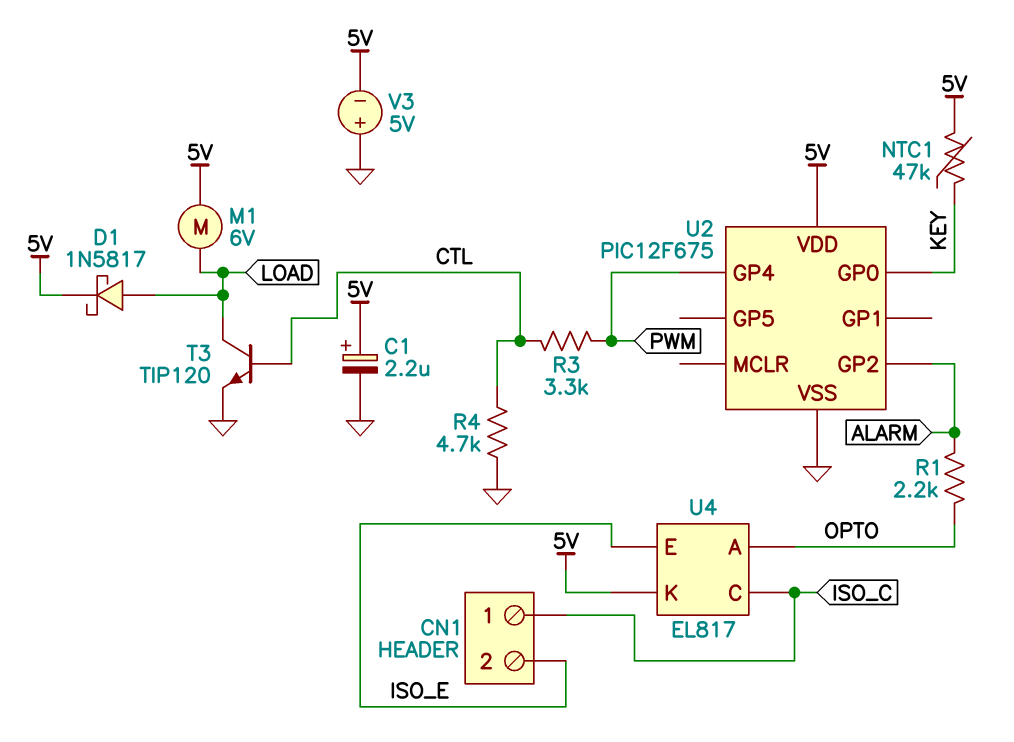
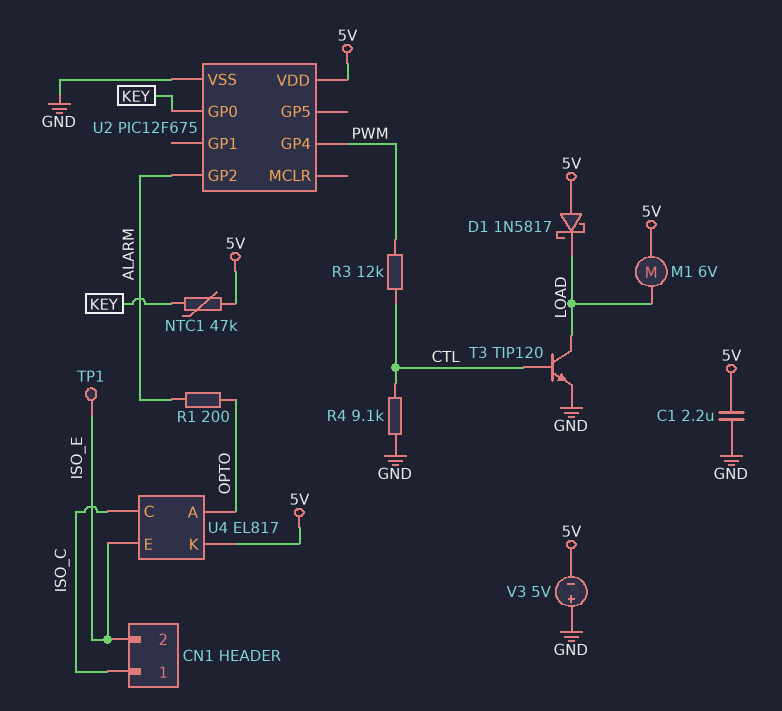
C1: 2.2uF (plus 5V, minus GND) -> 2.2uF (5V, GND)
D1: schottky 1N5817 (A LOAD, K 5V) -> schottky 1N5817 (A 5V, K LOAD)
R1: 2.2k (ALARM, OPTO) -> 200 (ALARM, OPTO)
R3: 3.3k (CTL, PWM) -> 12k (CTL, PWM)
R4: 4.7k (CTL, GND) -> 9.1k (CTL, GND)
TP1: none -> test point (ISO_E)

